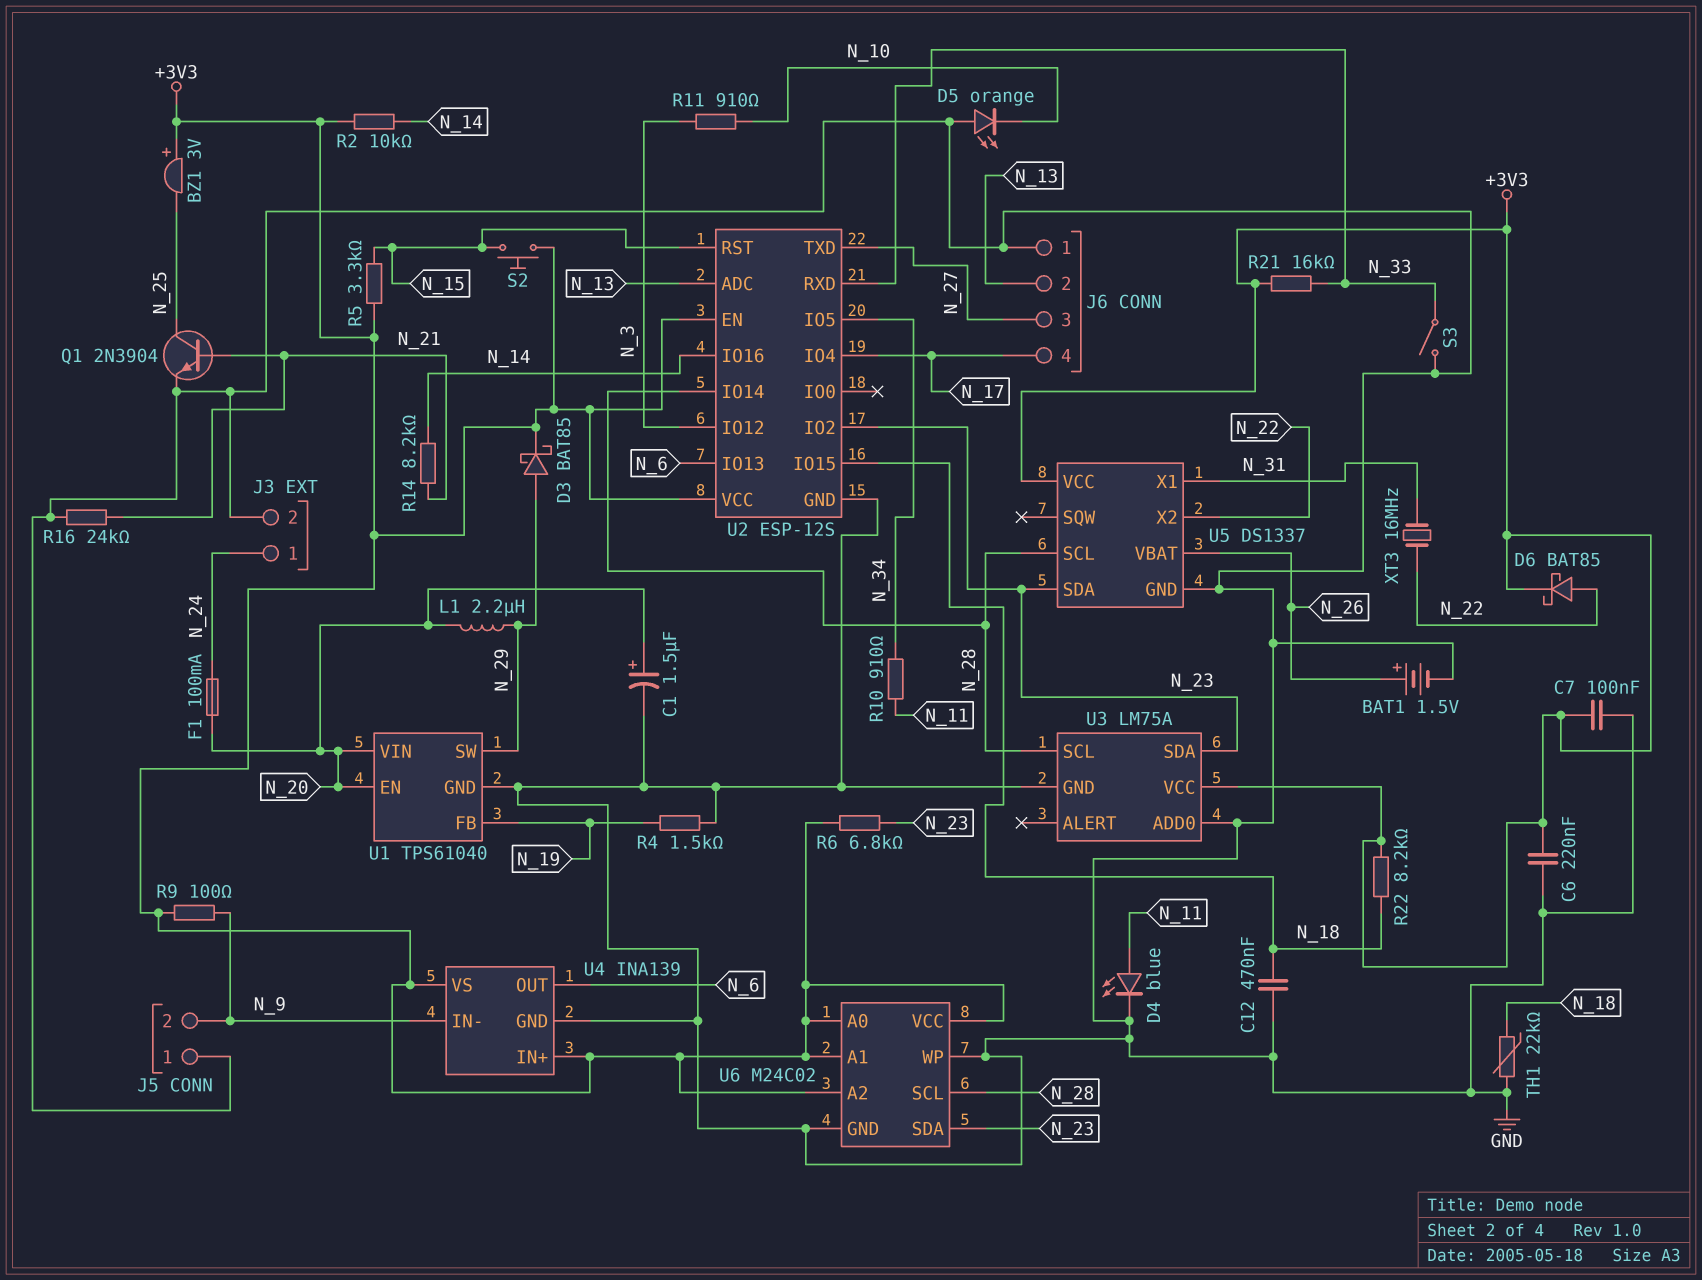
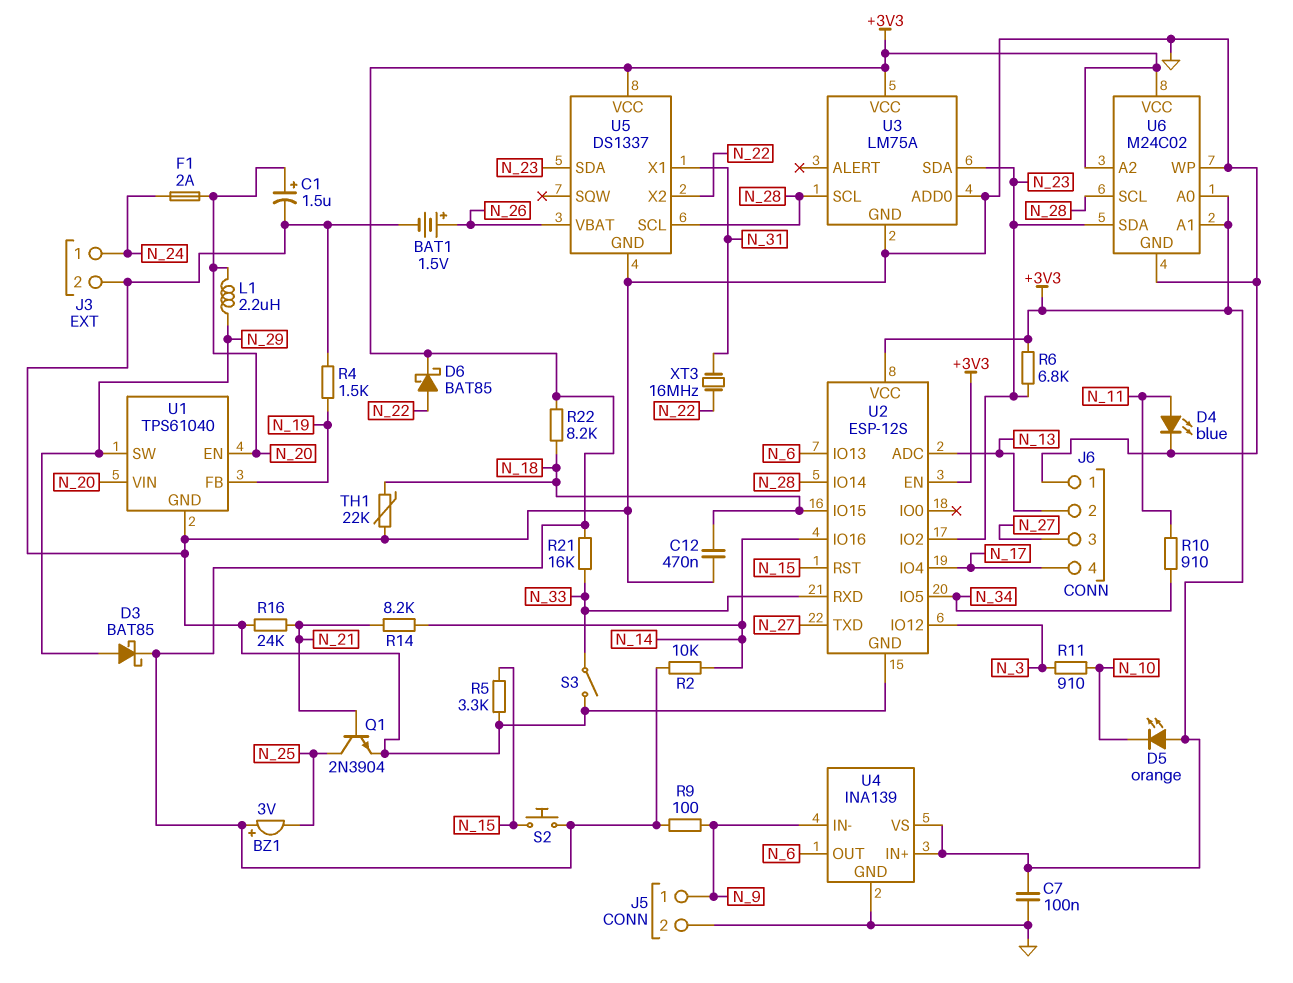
C6: 220nF (+3V3, GND) -> none
D5: LED orange (A GND, K N_10) -> LED orange (A +3V3, K N_10)
F1: 100mA (N_20, N_24) -> 2A (N_20, N_24)
J5 pin 1: GND -> N_9
J5 pin 2: N_9 -> GND
R5: 3.3k (+3V3, N_15) -> 3.3k (GND, N_15)

